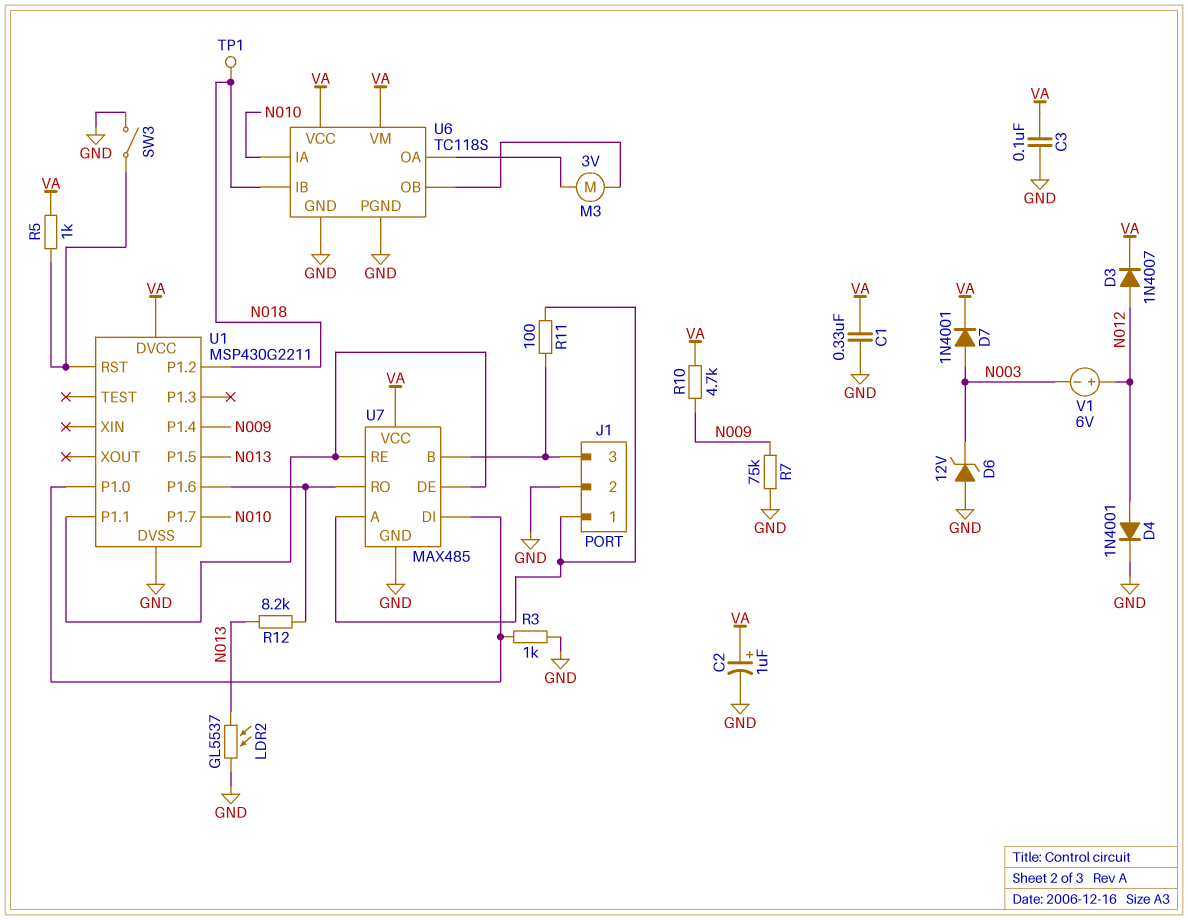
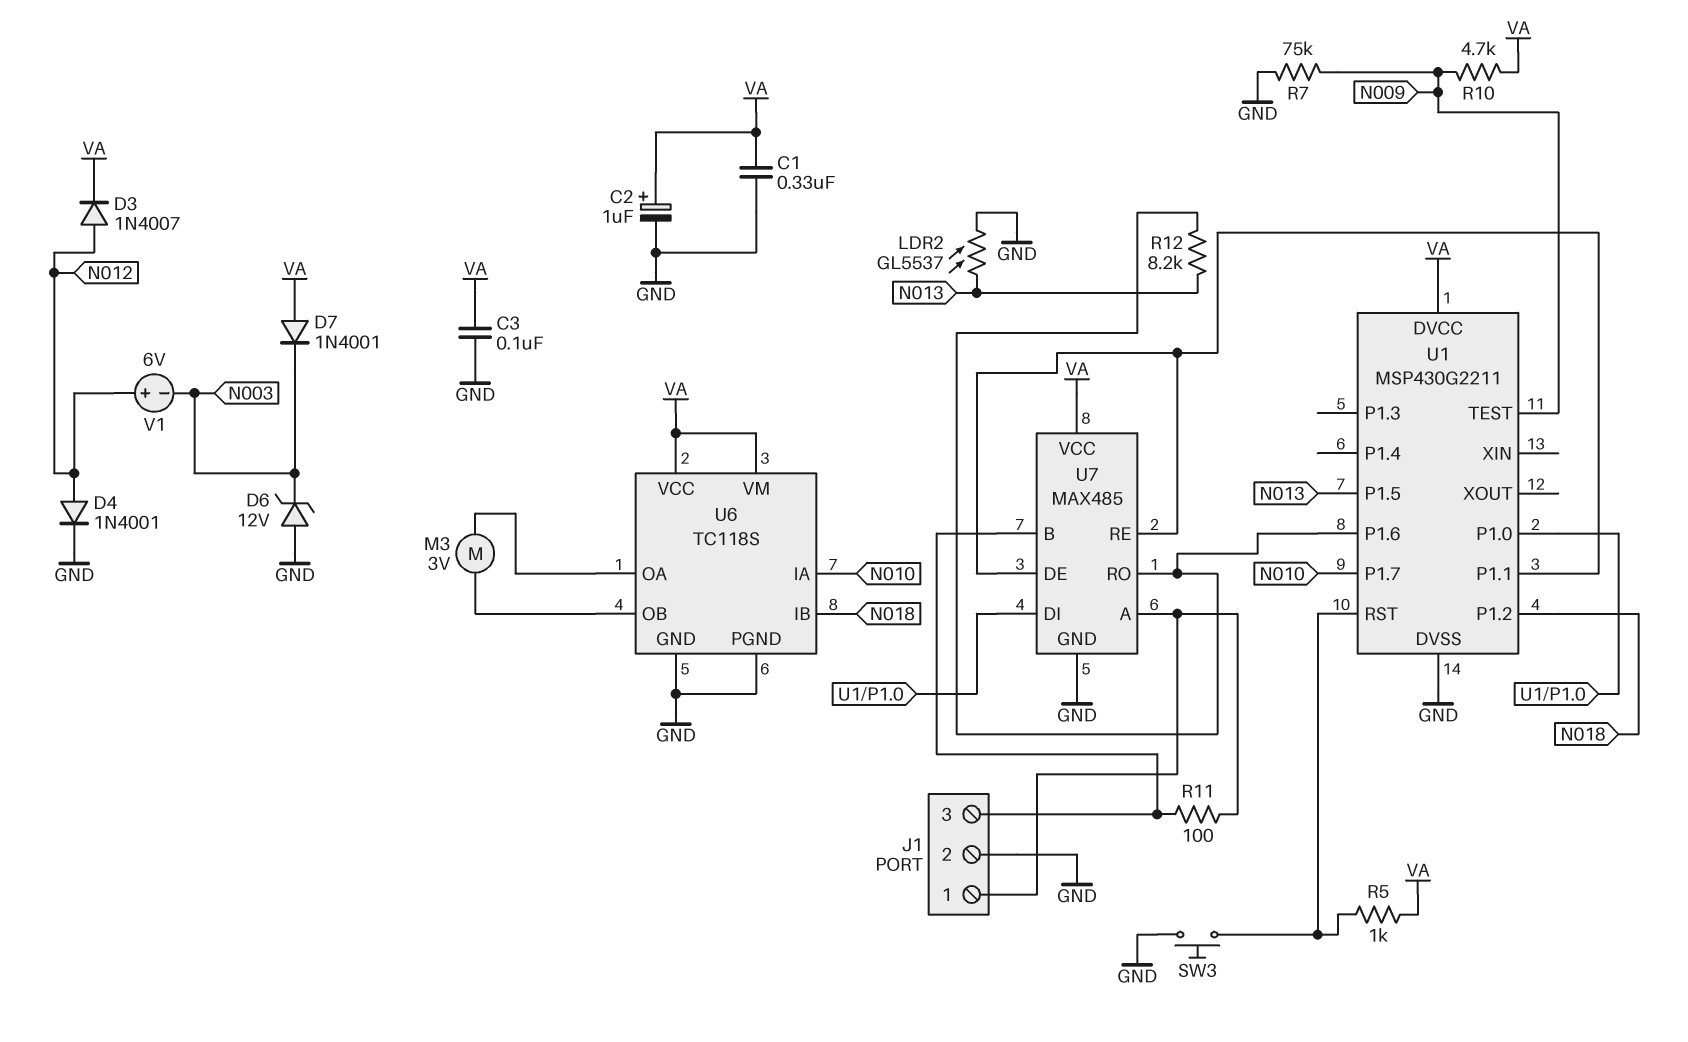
D7: diode 1N4001 (A N003, K VA) -> diode 1N4001 (A VA, K N003)
R3: 1k (GND, U1/P1.0) -> none
SW3: switch (GND, U1/RST) -> button (GND, U1/RST)
TP1: test point (N018) -> none
U1 pin P1.4: N009 -> none
U1 pin TEST: none -> N009

